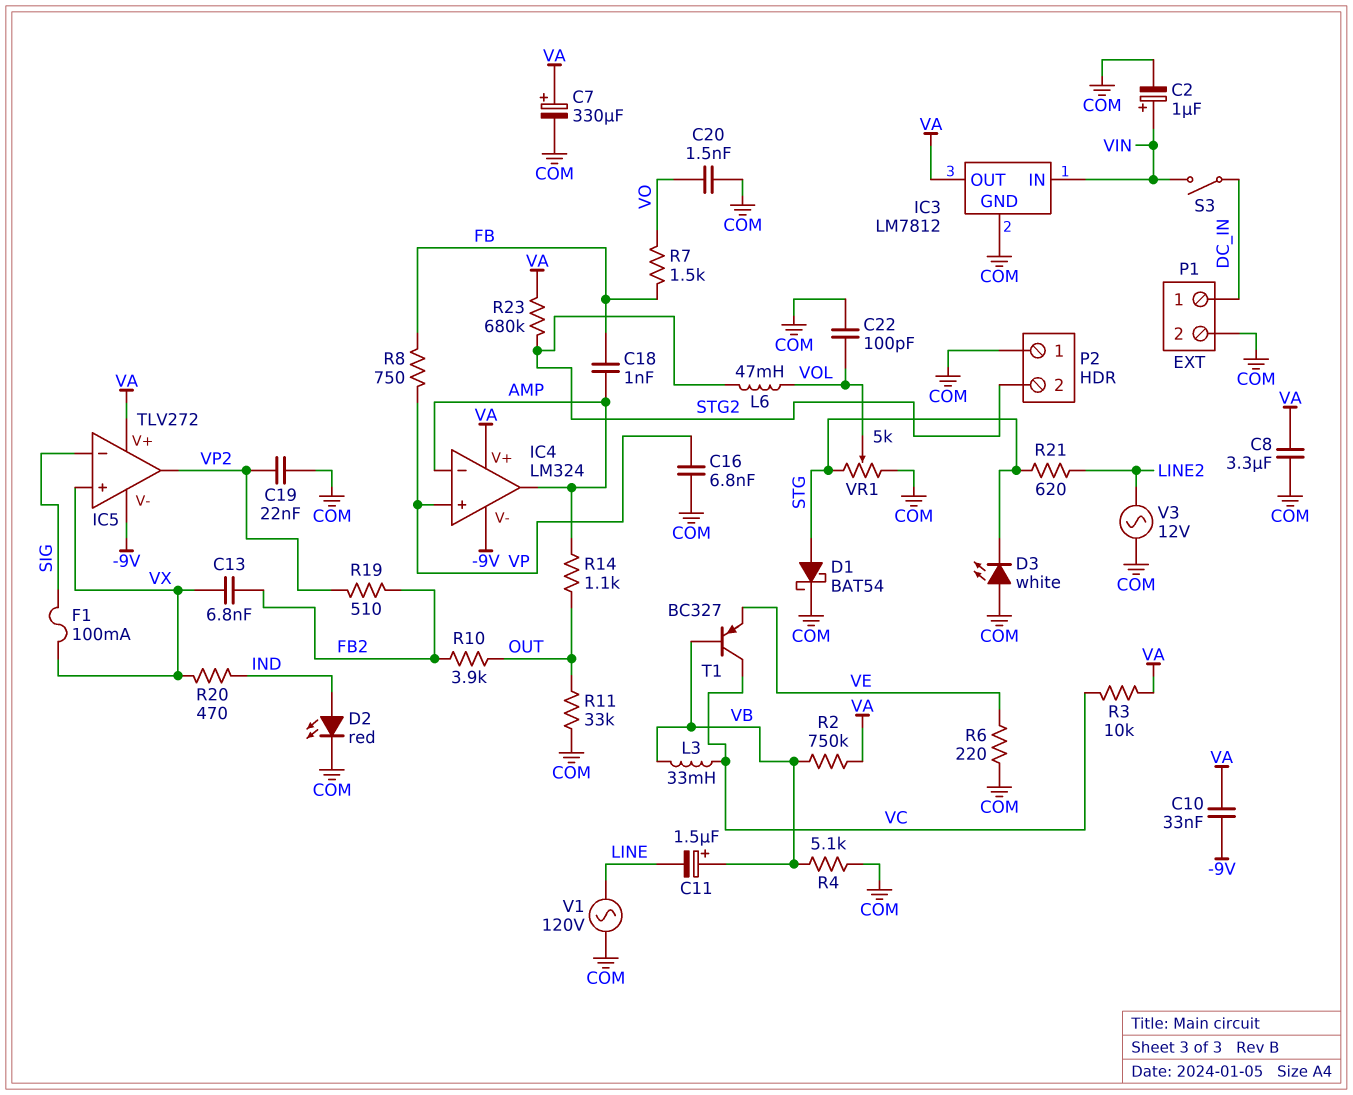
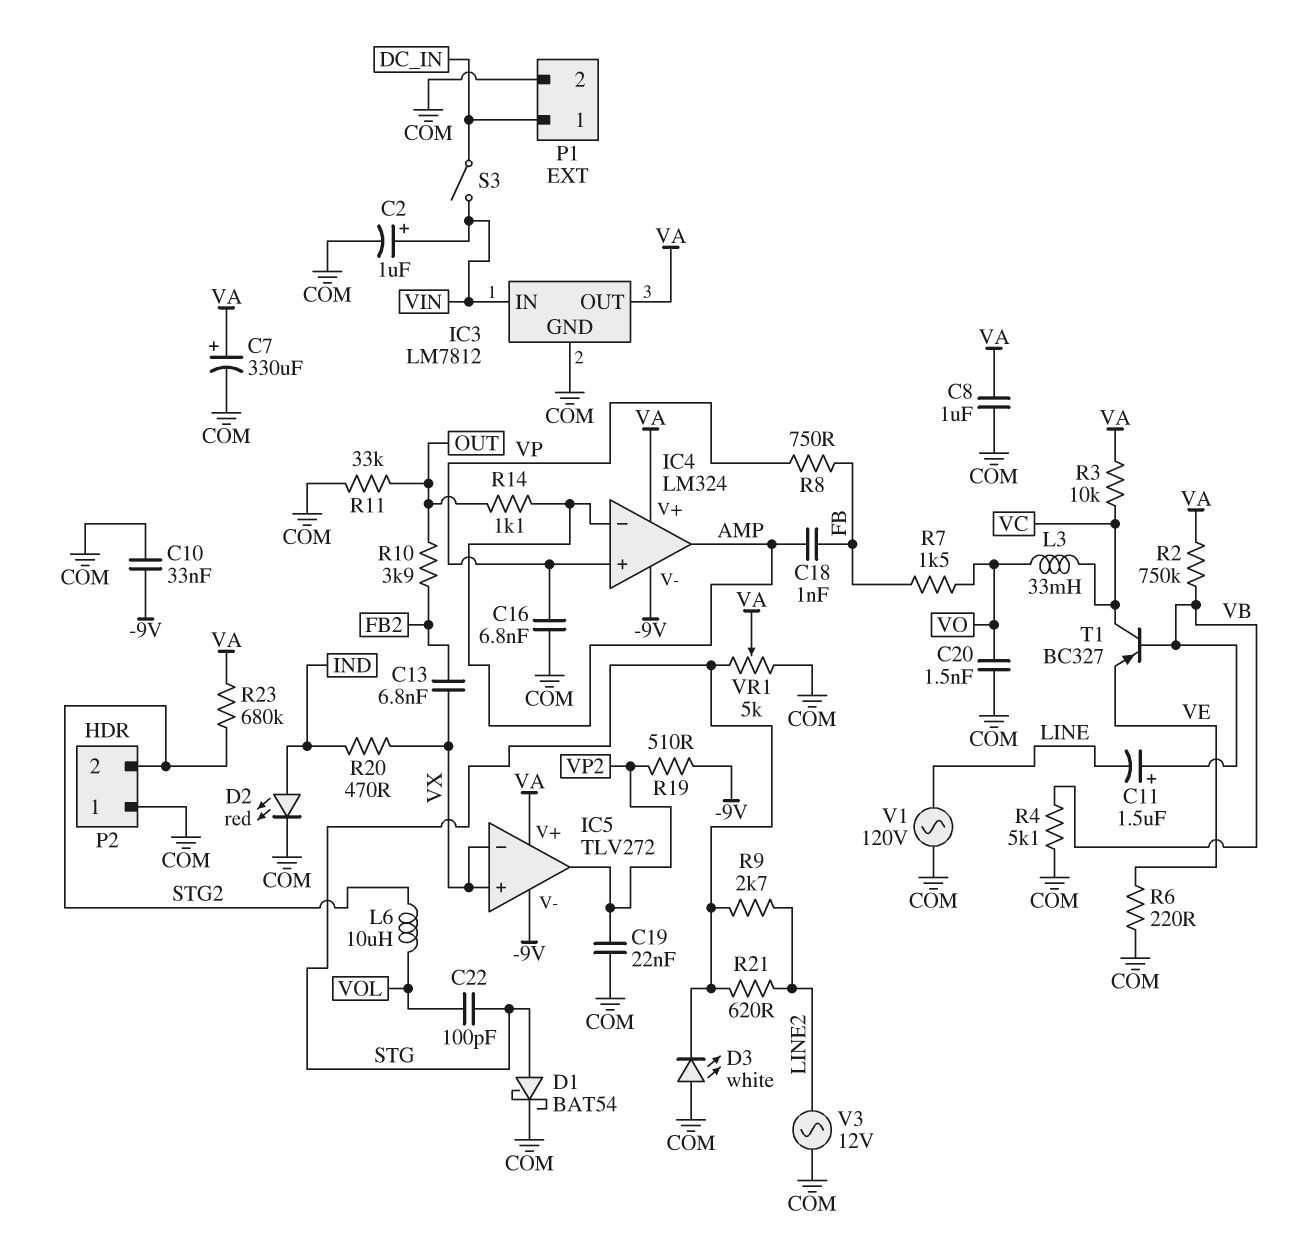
C8: 3.3uF (COM, VA) -> 1uF (COM, VA)
C10: 33nF (-9V, VA) -> 33nF (-9V, COM)
C22: 100pF (COM, VOL) -> 100pF (STG, VOL)
F1: 100mA (SIG, VX) -> none
IC5 pin in-: SIG -> VX
L3: 33mH (VB, VC) -> 33mH (VC, VO)
L6: 47mH (STG2, VOL) -> 10uH (STG2, VOL)
R9: none -> 2.7k (LINE2, STG)
R19: 510 (FB2, VP2) -> 510 (-9V, VP2)
VR1: 5k (COM, STG, wiper VOL) -> 5k (COM, STG, wiper VA)

